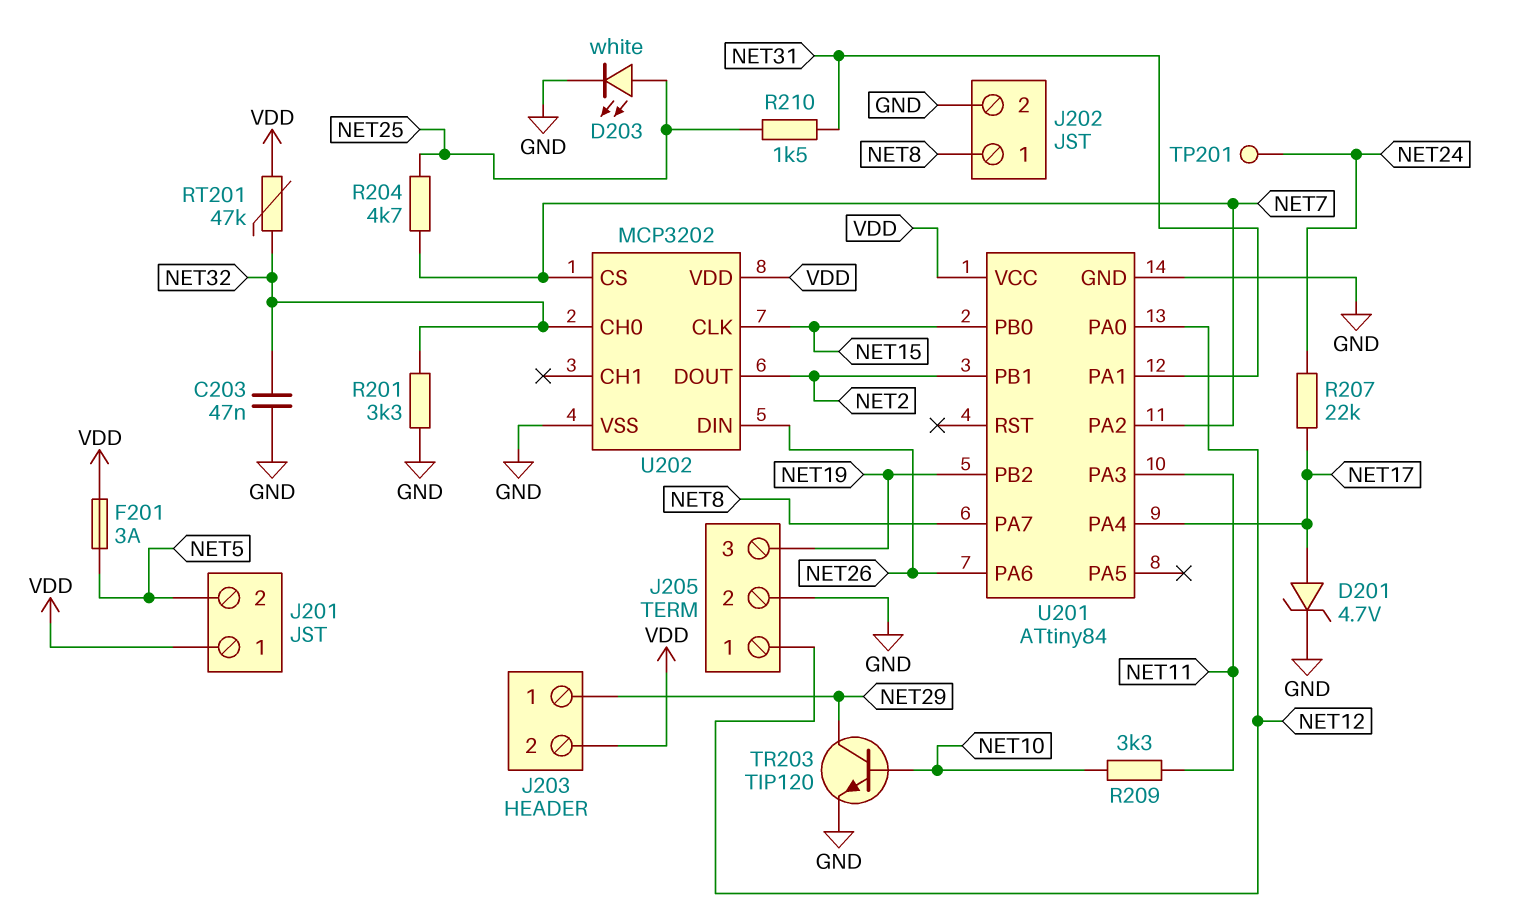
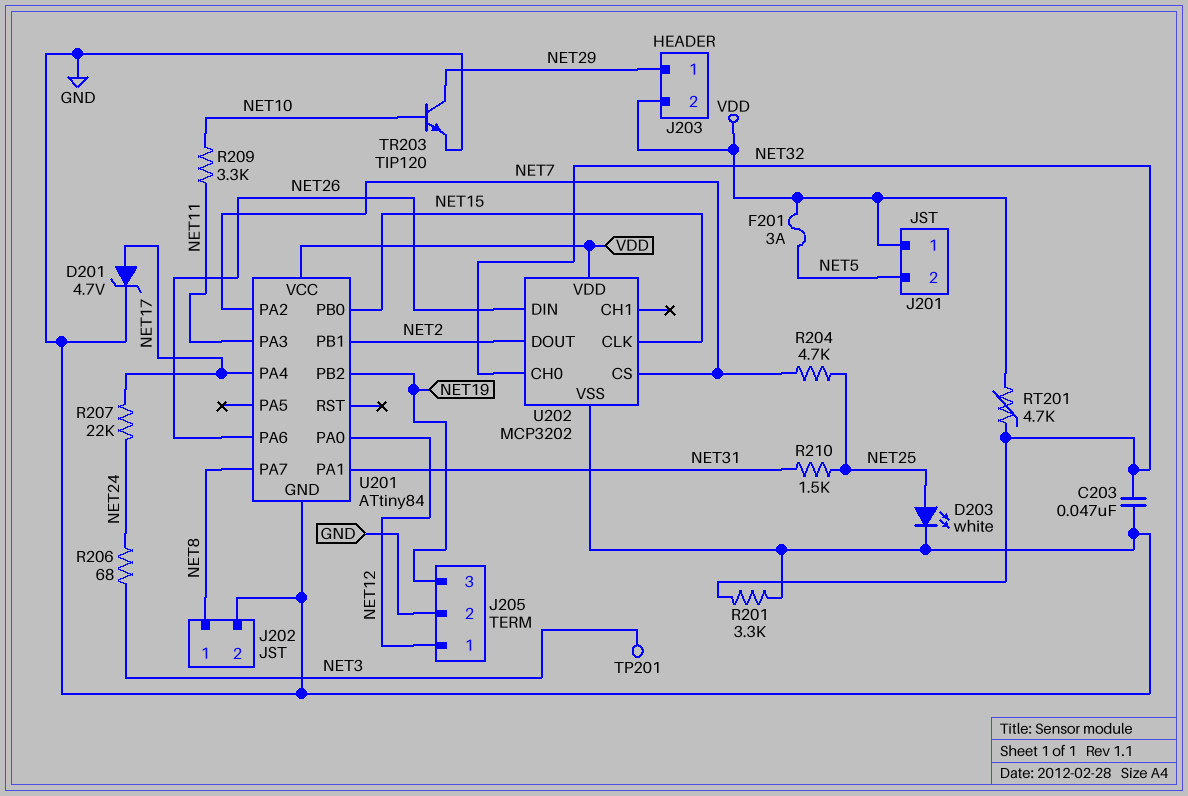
R206: none -> 68 (NET3, NET24)
RT201: 47k (NET32, VDD) -> 4.7k (NET32, VDD)
TP201: test point (NET24) -> test point (NET3)

